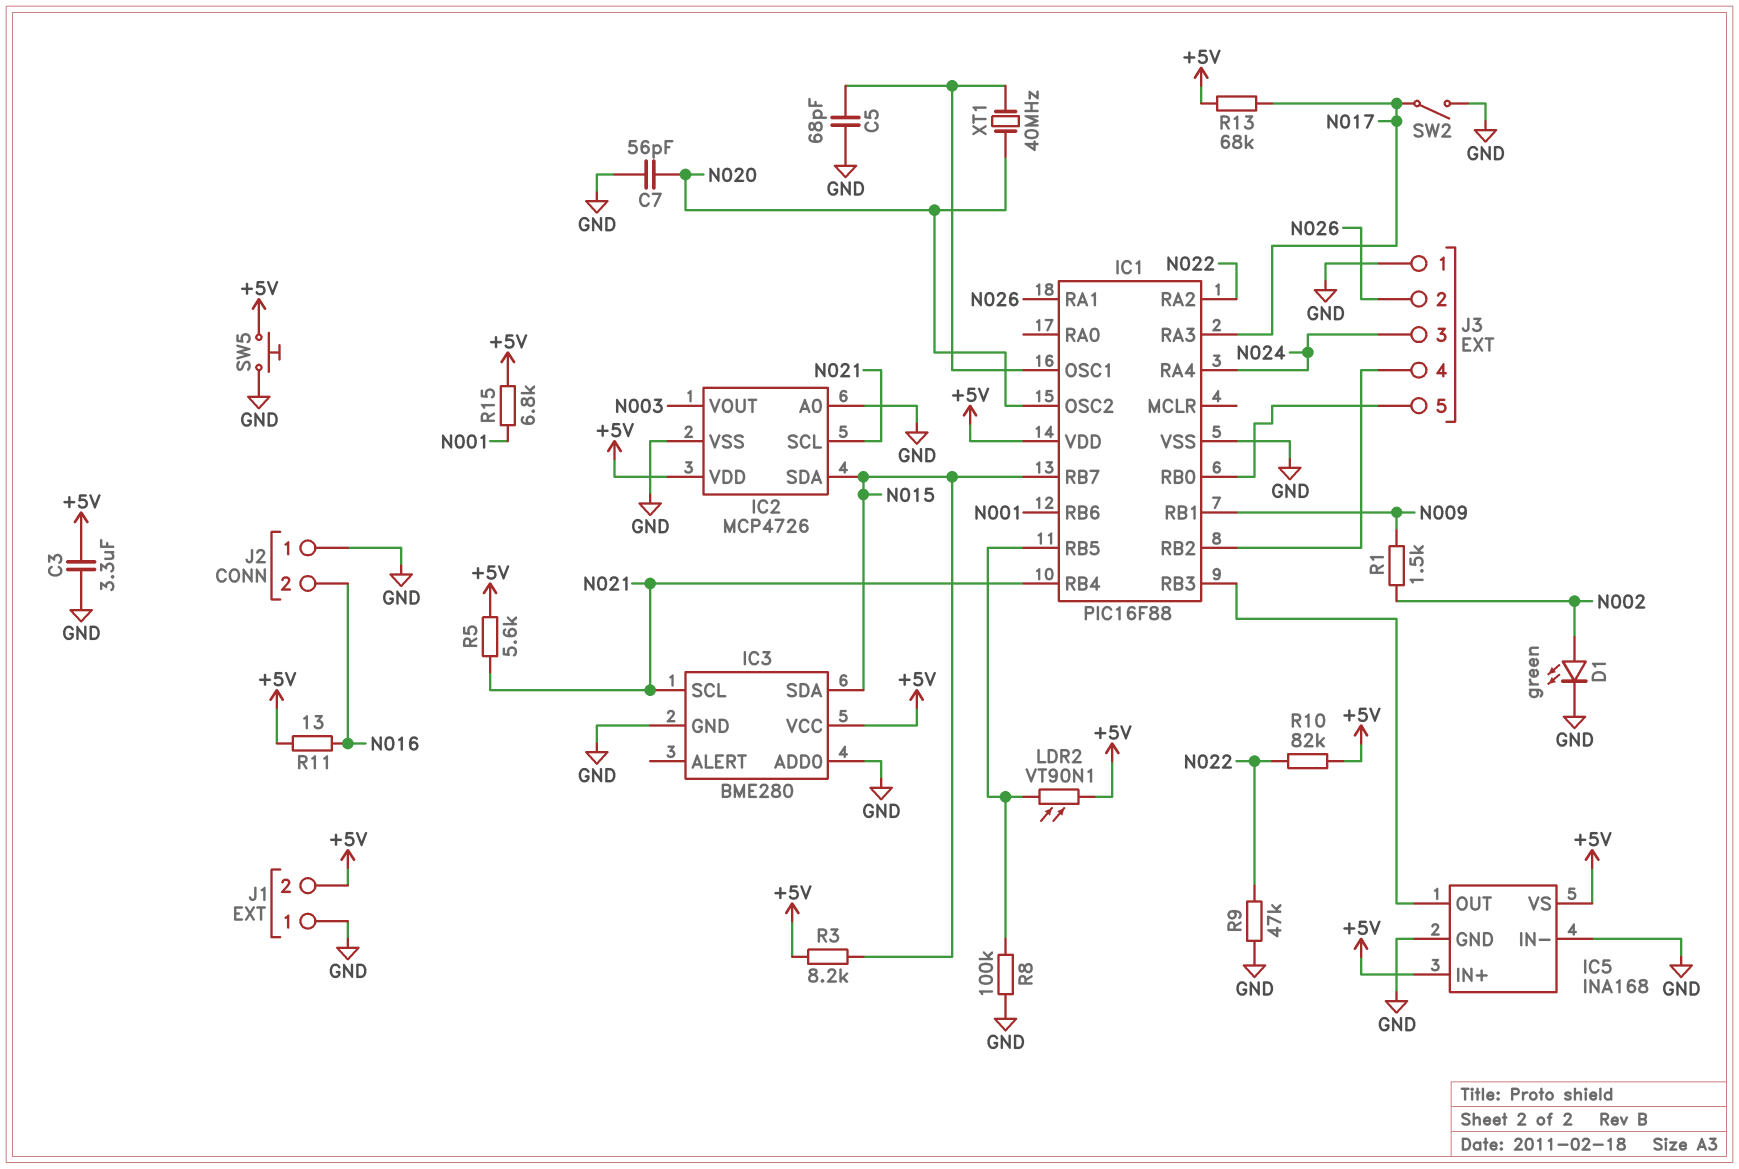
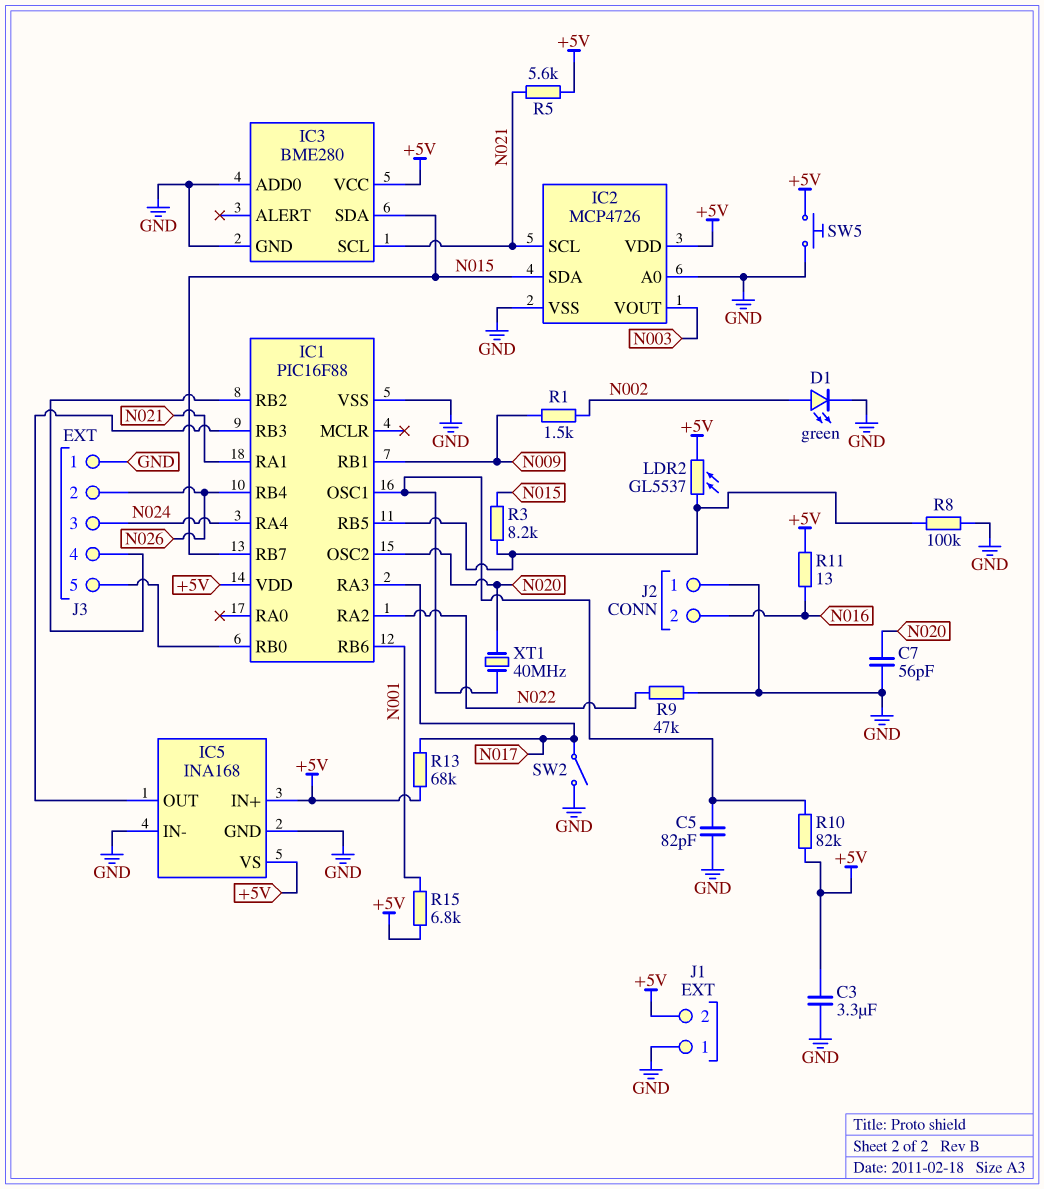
C5: 68pF (GND, IC1/OSC1) -> 82pF (GND, IC1/OSC1)
IC1 pin RA1: N026 -> N021
IC1 pin RB4: N021 -> N026
LDR2: VT90N1 (+5V, IC1/RB5) -> GL5537 (+5V, IC1/RB5)
R3: 8.2k (+5V, N015) -> 8.2k (IC1/RB5, N015)
R10: 82k (+5V, N022) -> 82k (+5V, IC1/OSC1)

